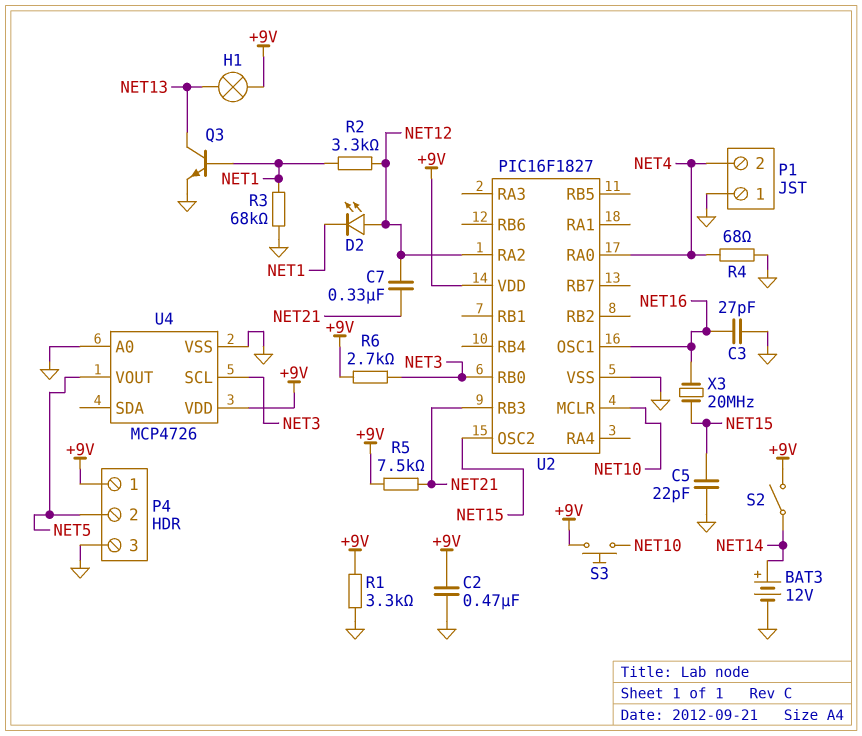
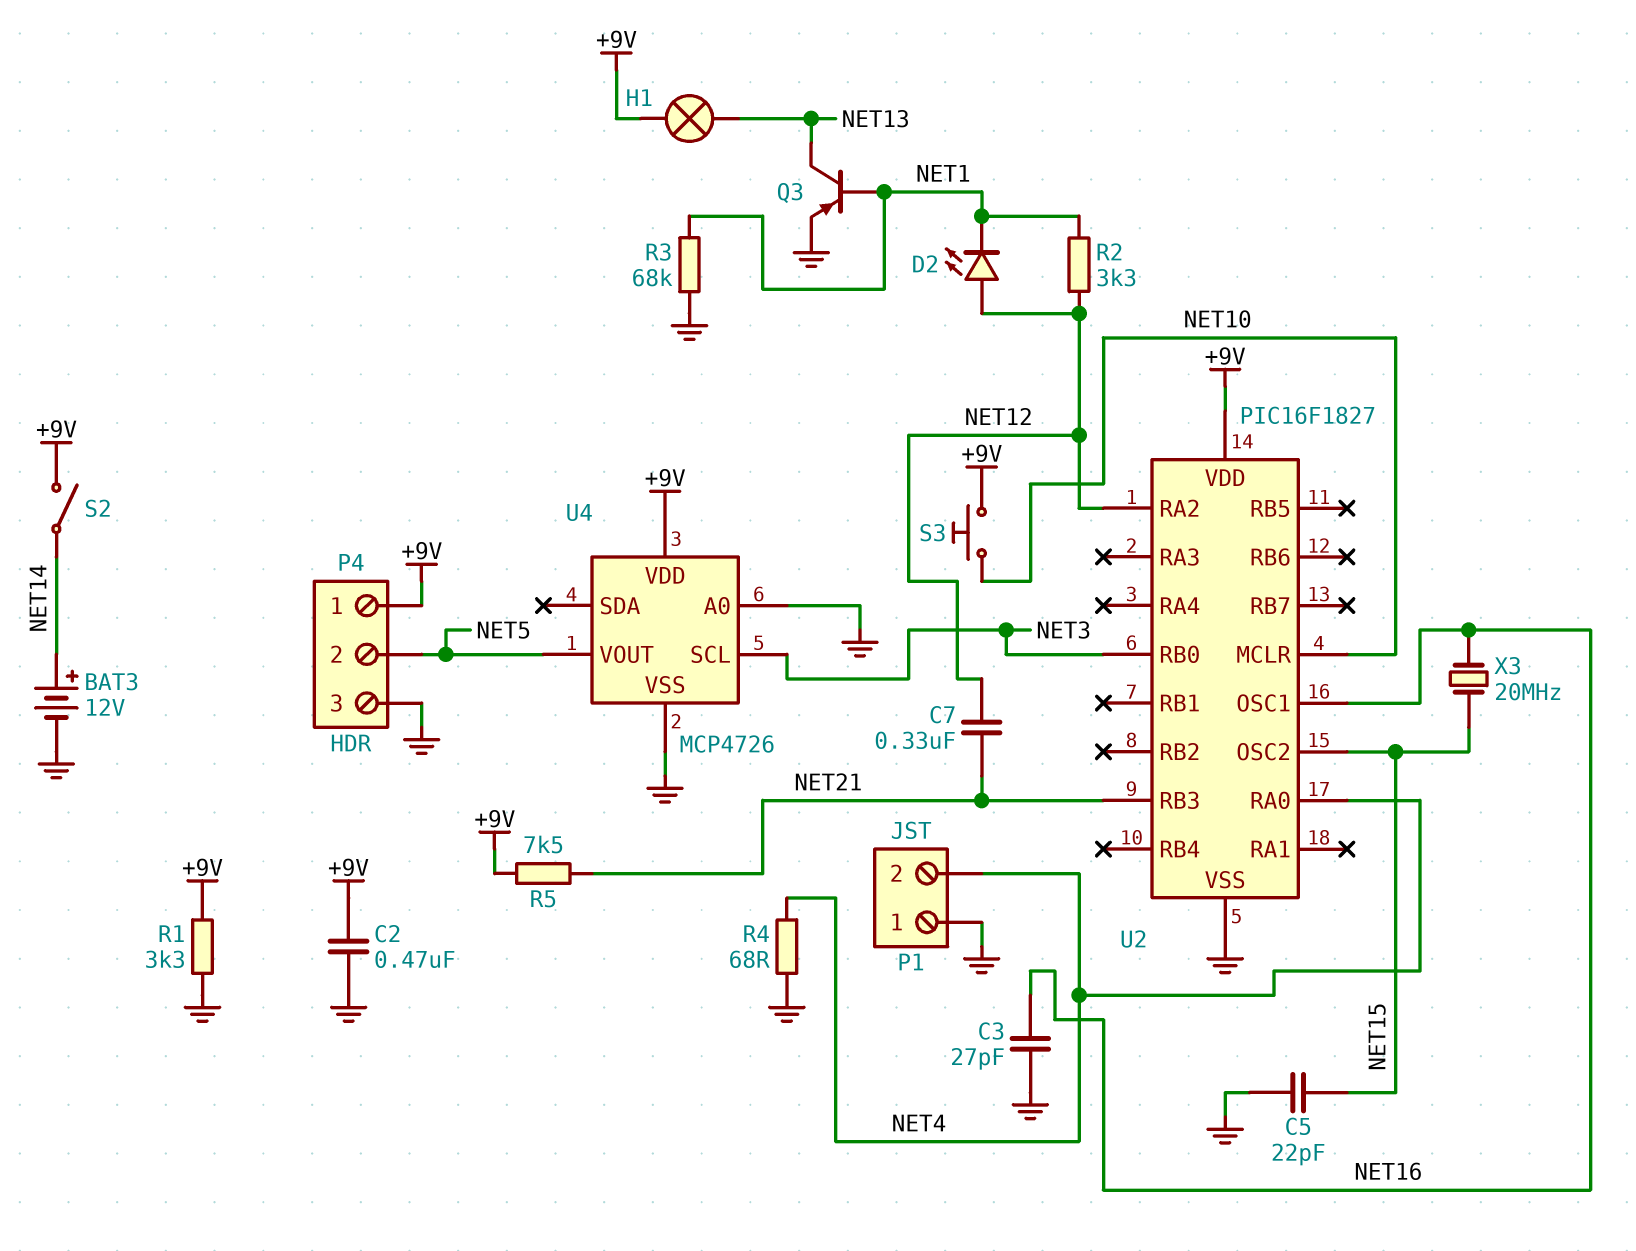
Q3: NPN (B NET1, C NET13, E GND) -> PNP (B NET1, C NET13, E GND)
R6: 2.7k (+9V, NET3) -> none

